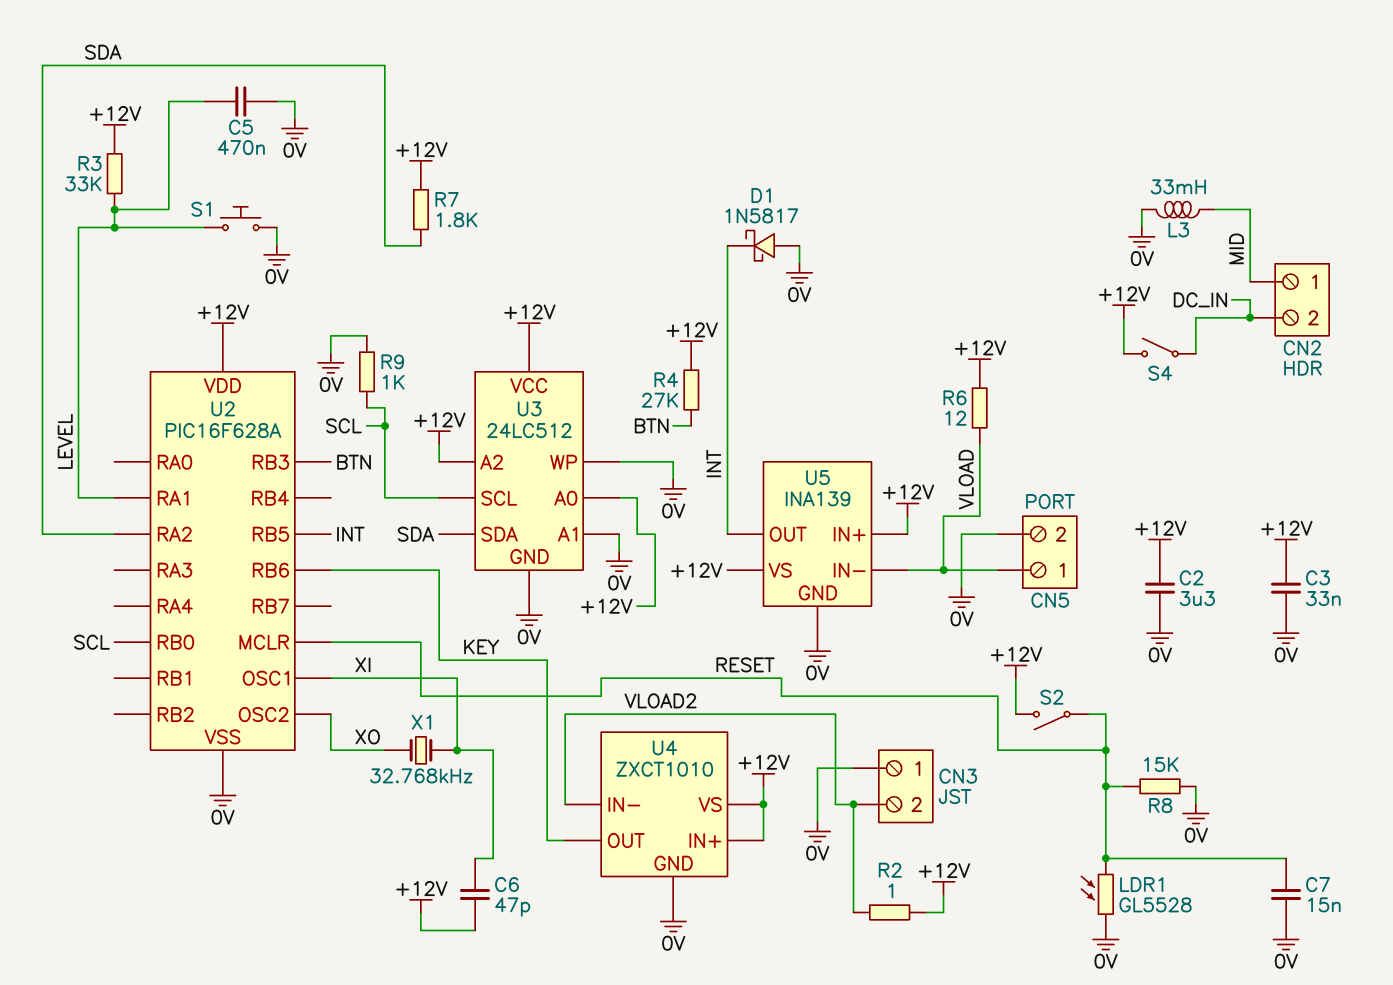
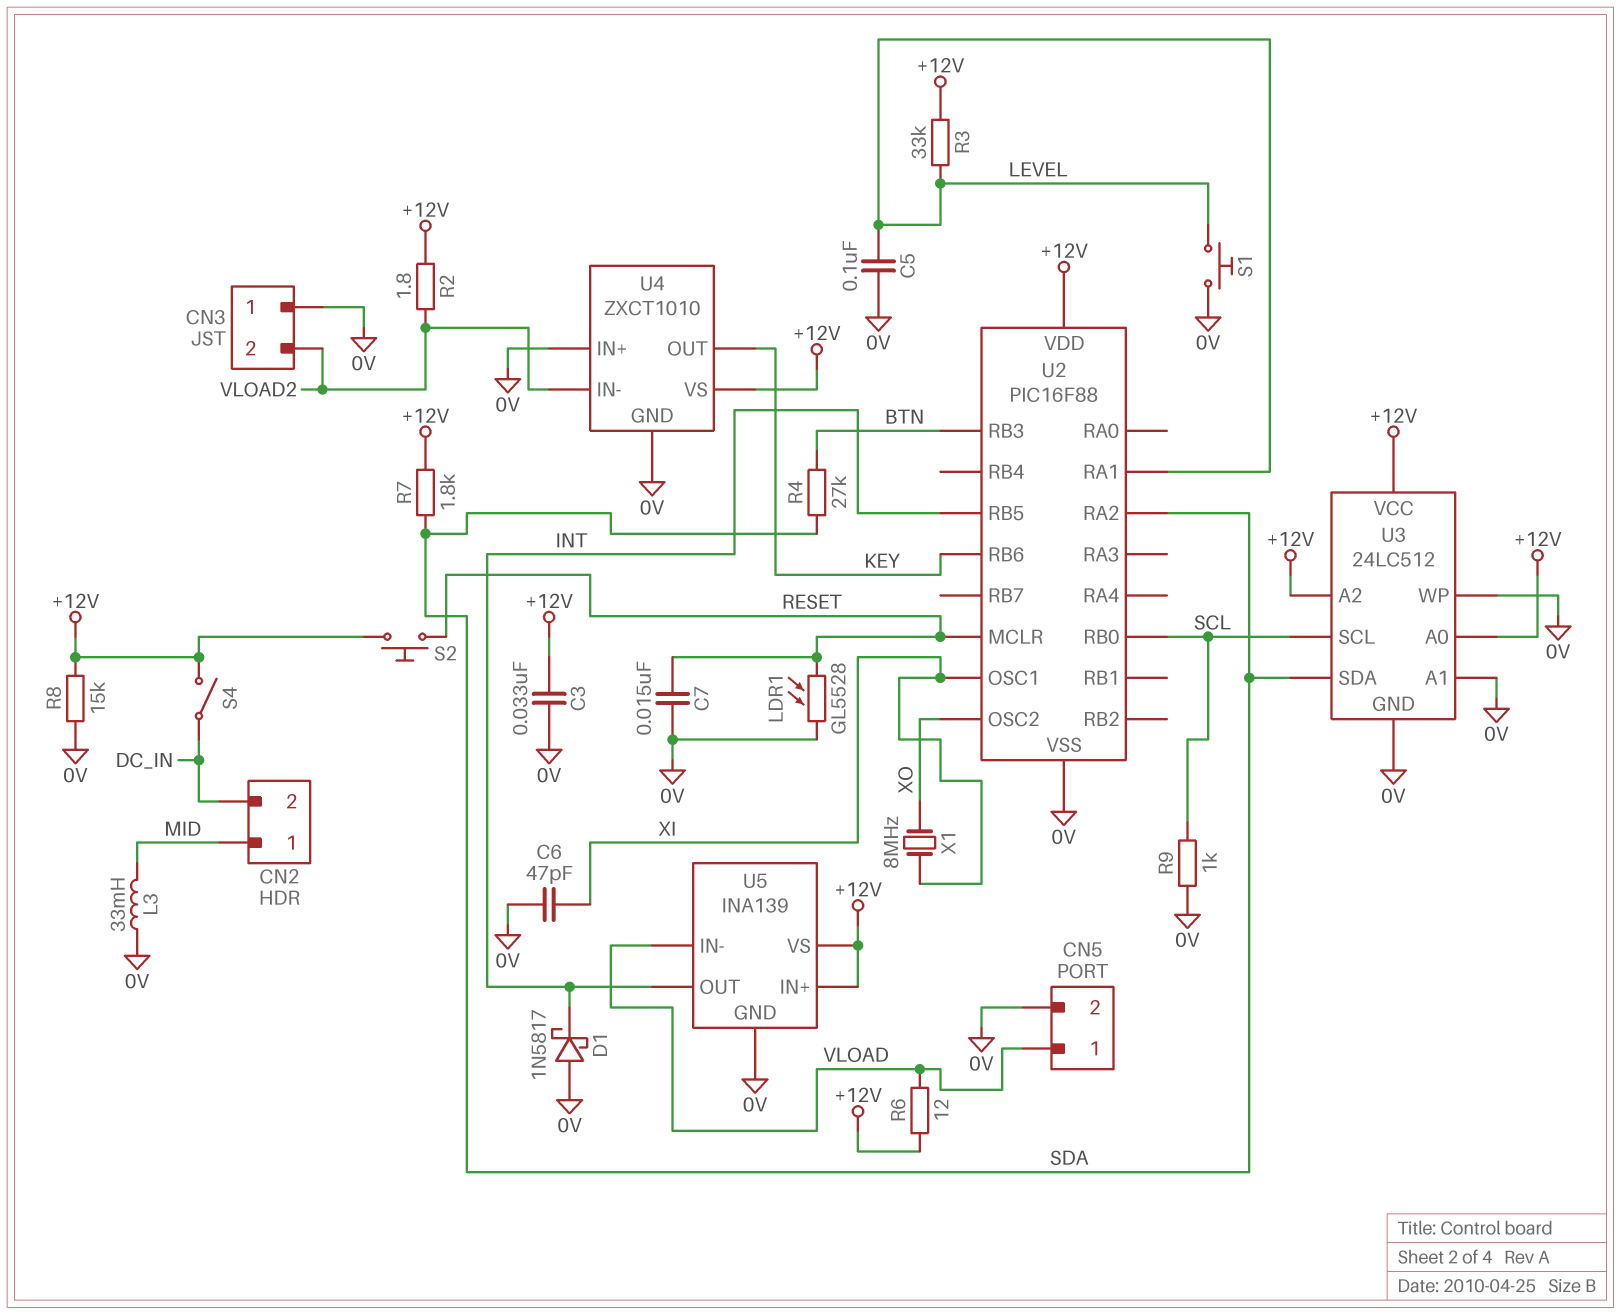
C2: 3.3uF (+12V, 0V) -> none
C5: 470nF (0V, LEVEL) -> 100nF (0V, LEVEL)
C6: 47pF (+12V, XI) -> 47pF (0V, XI)
R2: 1 (+12V, VLOAD2) -> 1.8 (+12V, VLOAD2)
R4: 27k (+12V, BTN) -> 27k (BTN, SDA)
R8: 15k (0V, RESET) -> 15k (+12V, 0V)
S2: switch (+12V, RESET) -> button (+12V, RESET)
U2: PIC16F628A -> PIC16F88
U4 pin IN+: +12V -> 0V
X1: 32.768kHz (XI, XO) -> 8MHz (XI, XO)

